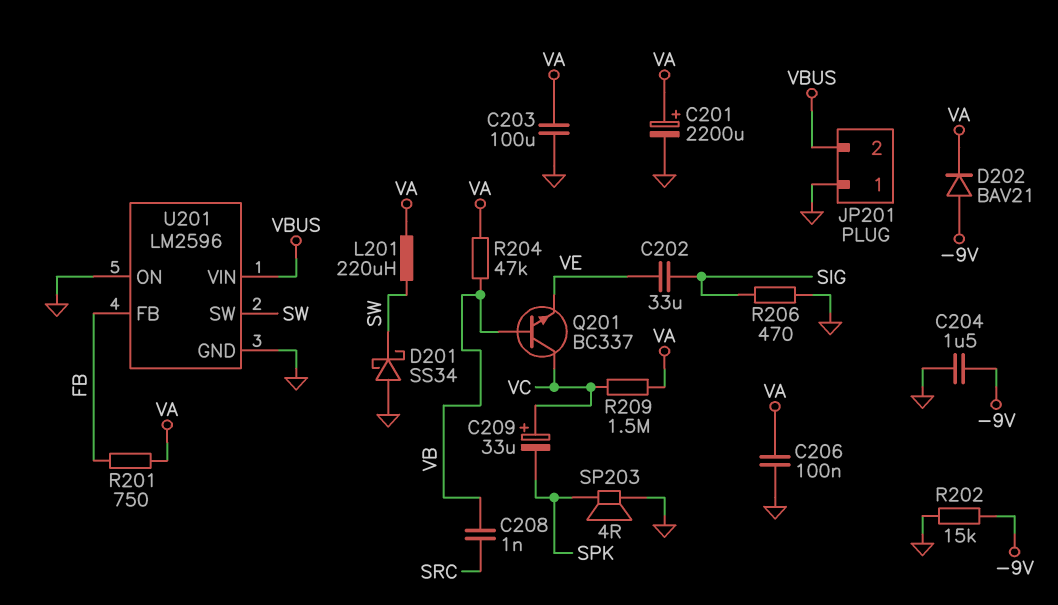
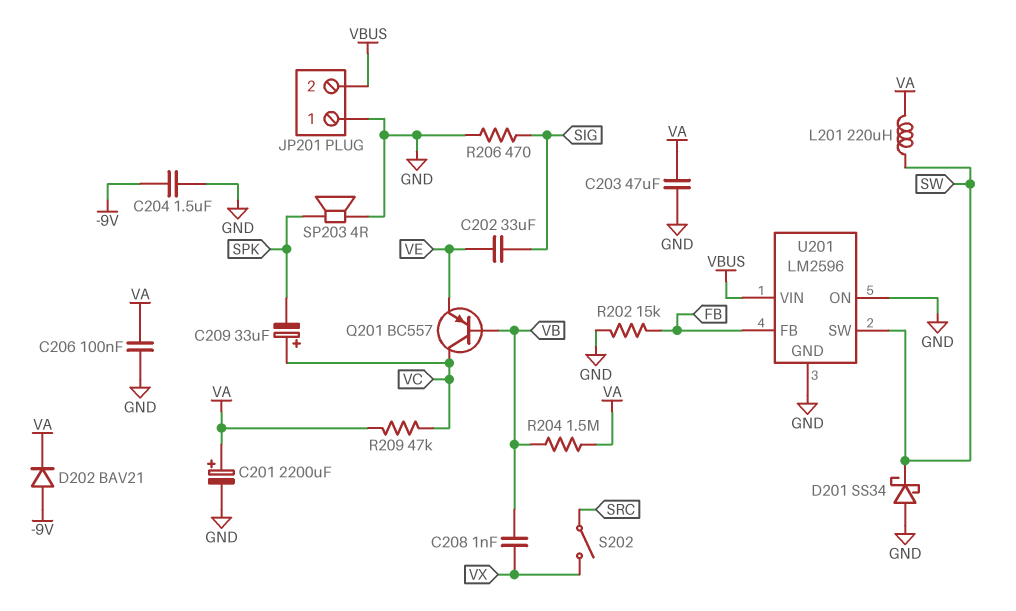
C203: 100uF (GND, VA) -> 47uF (GND, VA)
C208: 1nF (SRC, VB) -> 1nF (VB, VX)
Q201: NPN BC337 (B VB, C VC, E VE) -> PNP BC557 (B VB, C VC, E VE)
R201: 750 (FB, VA) -> none
R202: 15k (-9V, GND) -> 15k (FB, GND)
R204: 47k (VA, VB) -> 1.5M (VA, VB)
R209: 1.5M (VA, VC) -> 47k (VA, VC)
S202: none -> switch (SRC, VX)

